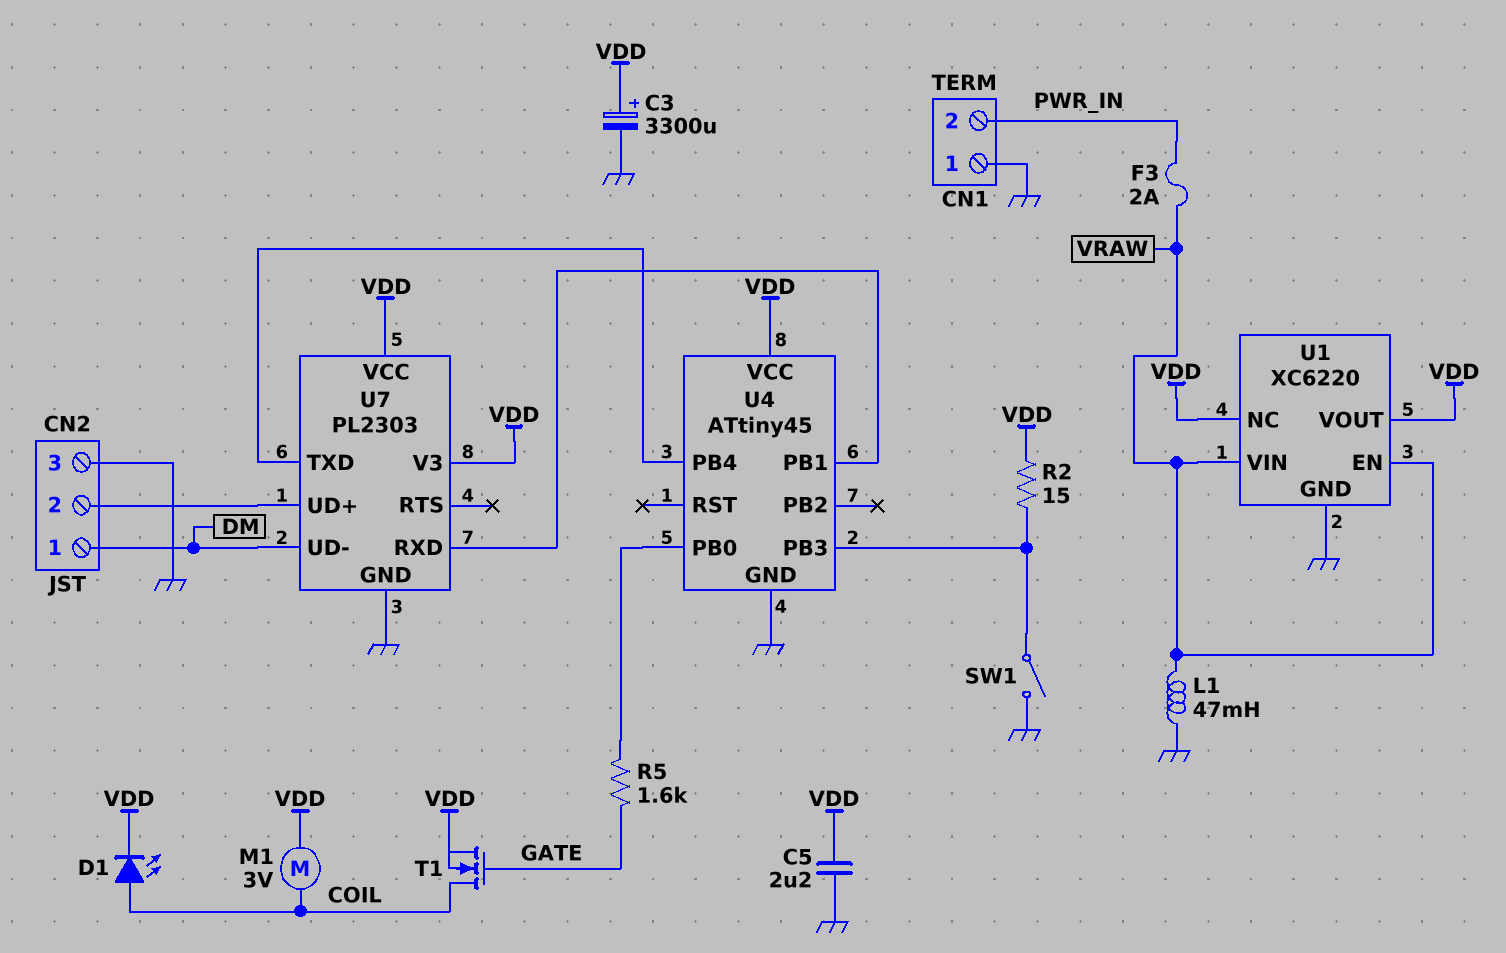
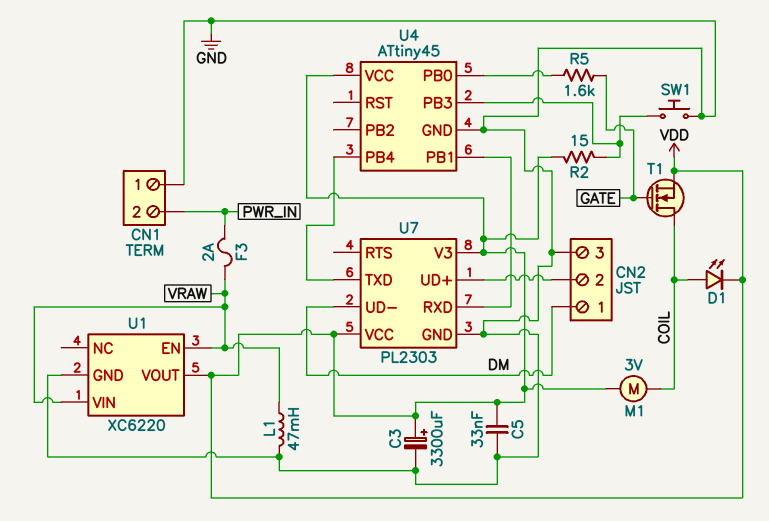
C5: 2.2uF (GND, VDD) -> 33nF (GND, VDD)
SW1: switch (GND, U4/PB3) -> button (GND, U4/PB3)
U1 pin NC: VDD -> none

